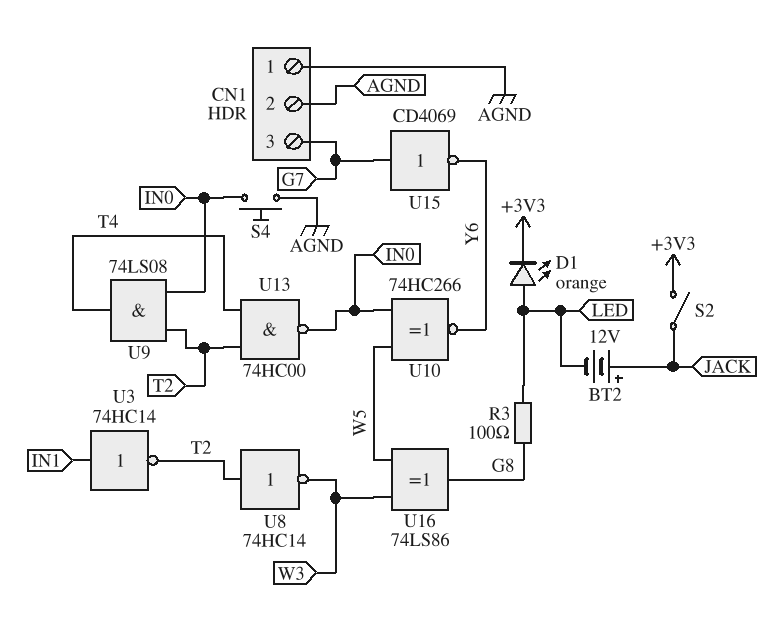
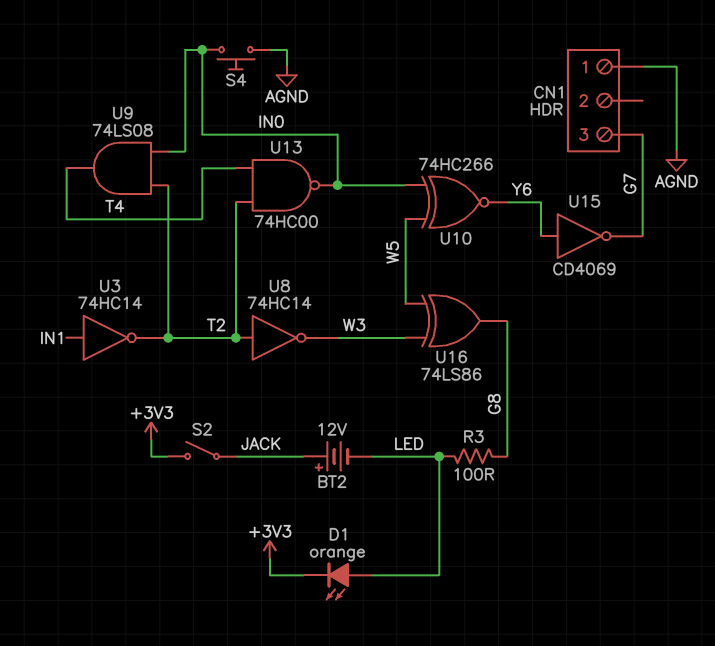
CN1 pin 2: AGND -> none
U15: NOT CD4069 (in G7, out Y6) -> NOT CD4069 (in Y6, out G7)

